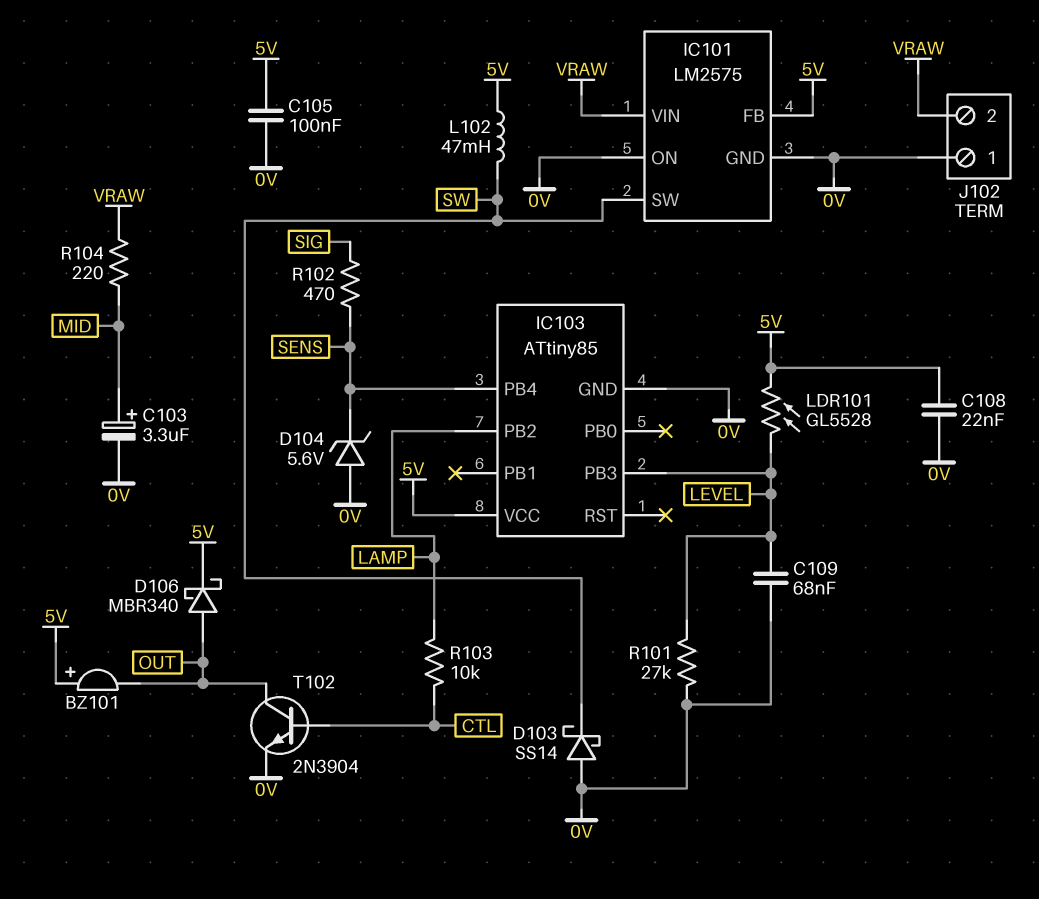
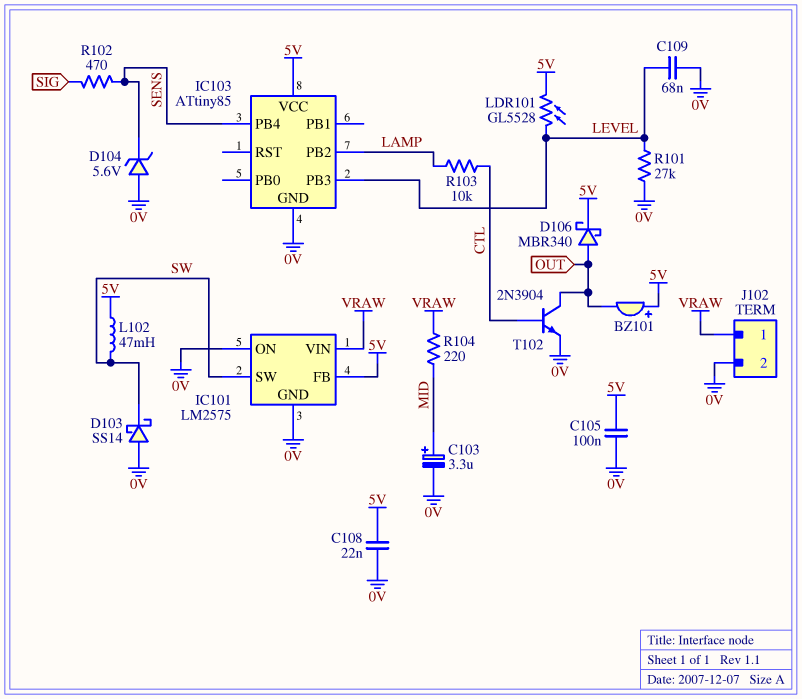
J102 pin 1: 0V -> VRAW
J102 pin 2: VRAW -> 0V

